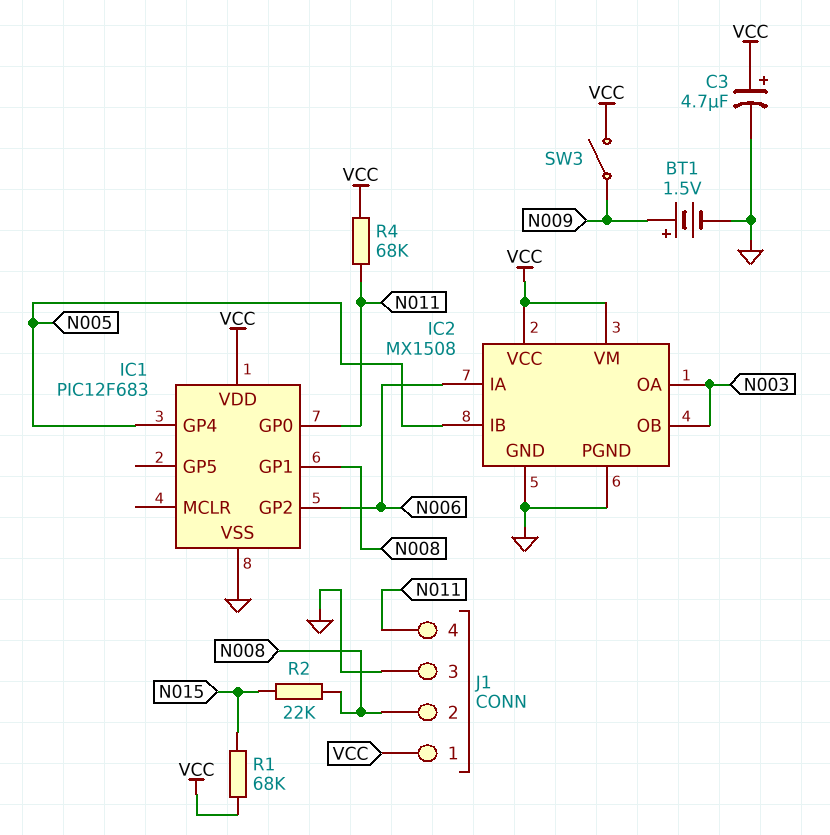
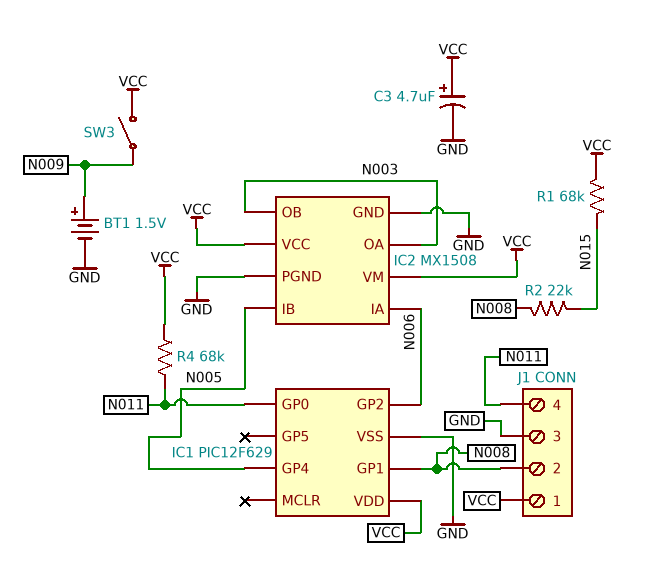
IC1: PIC12F683 -> PIC12F629

